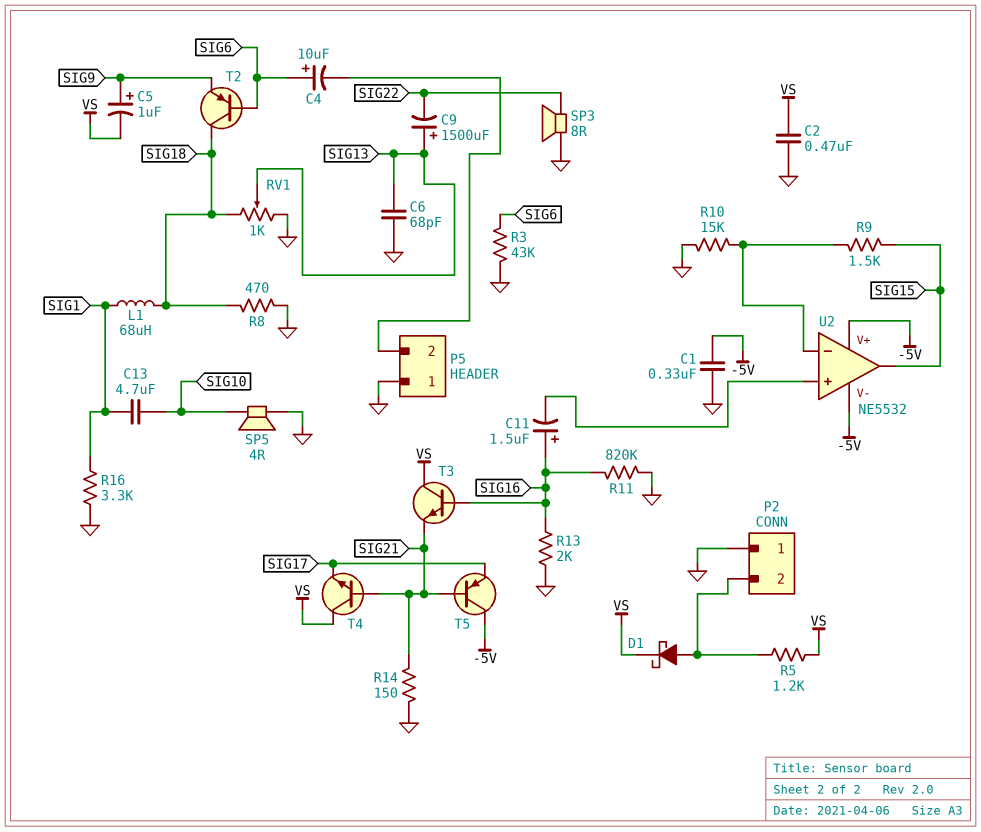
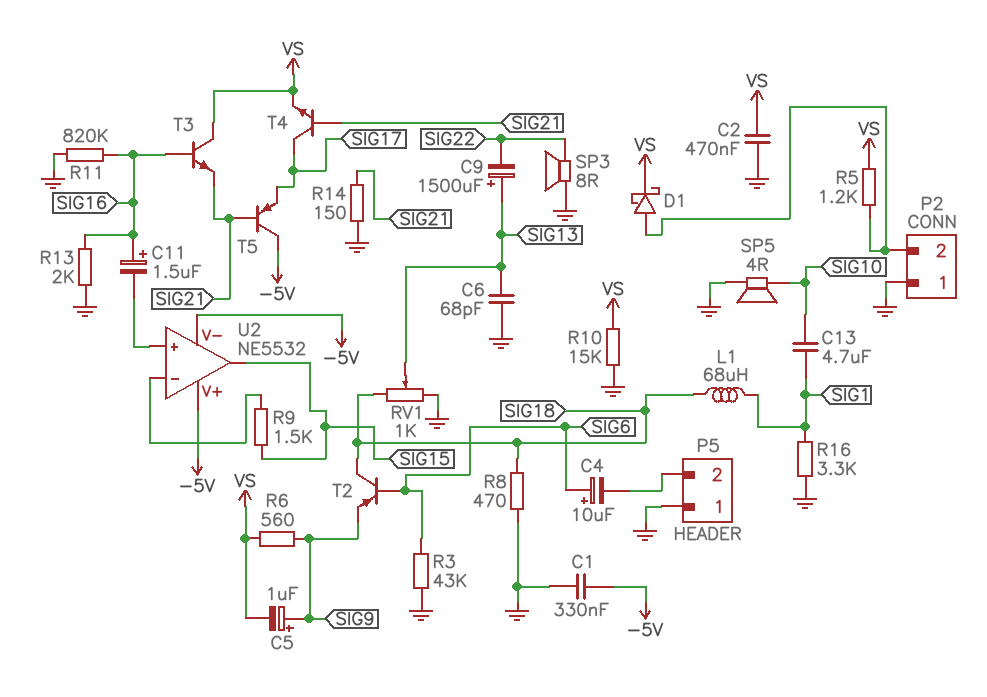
R6: none -> 560 (SIG9, VS)
R10: 15k (GND, U2/in-) -> 15k (GND, VS)
T4: NPN (B SIG21, C VS, E SIG17) -> NPN (B SIG21, C SIG17, E VS)

